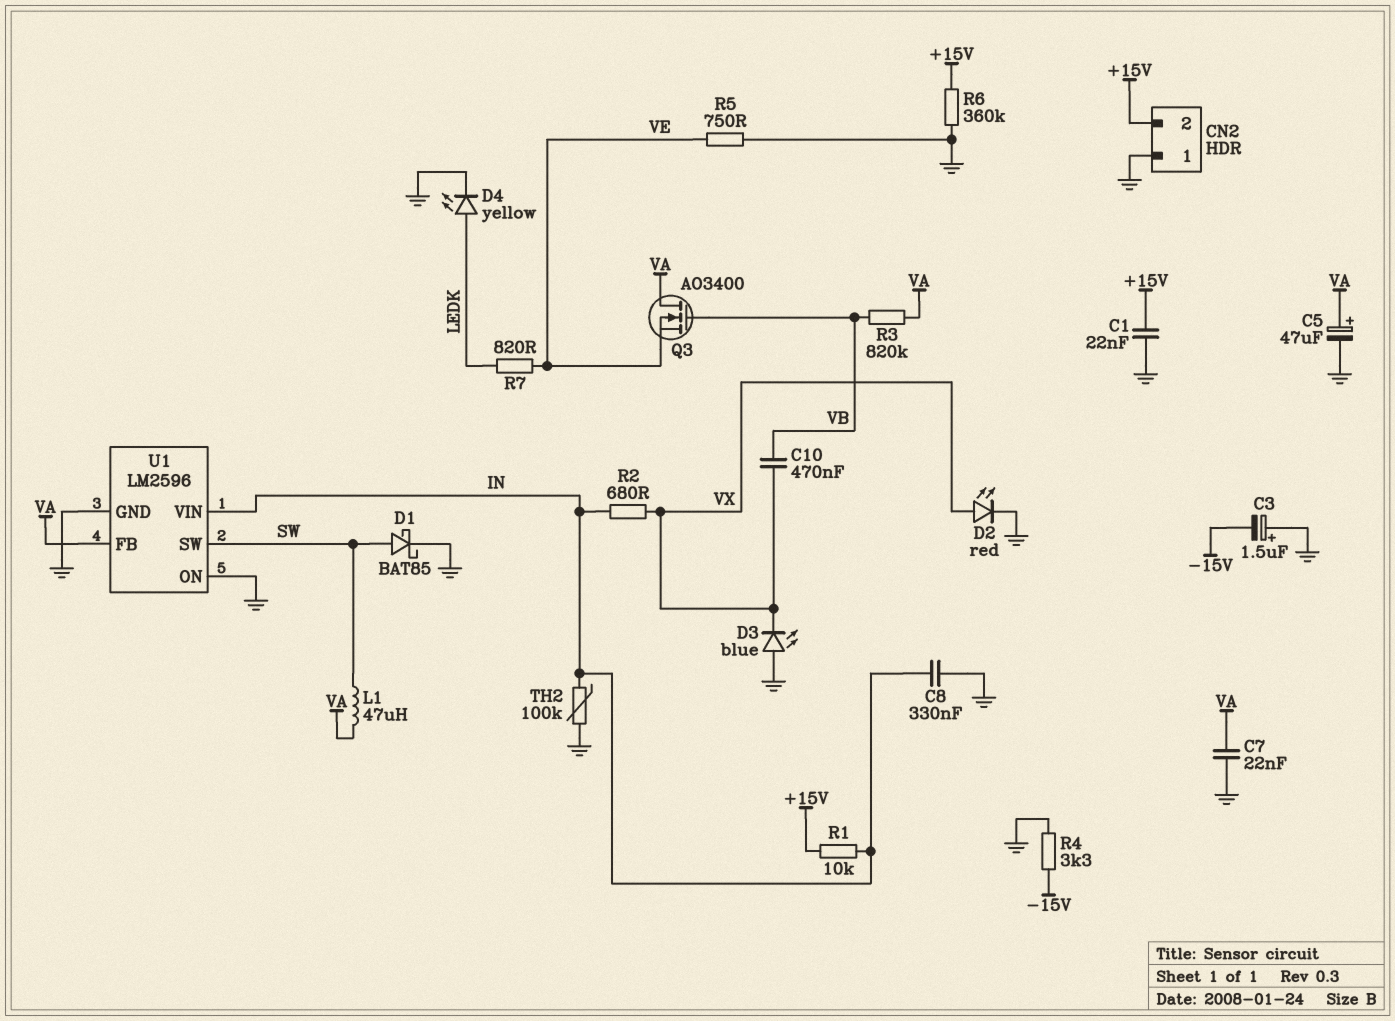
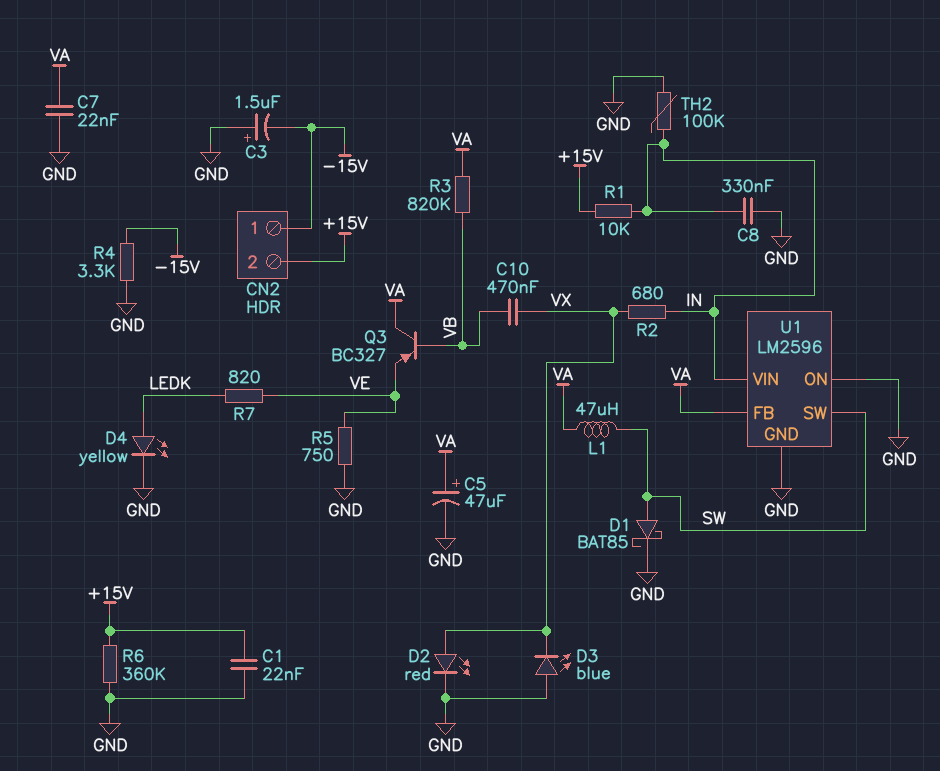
CN2 pin 1: GND -> -15V
Q3: NMOS AO3400 (G VB, D VA, S VE) -> PNP BC327 (B VB, C VA, E VE)

